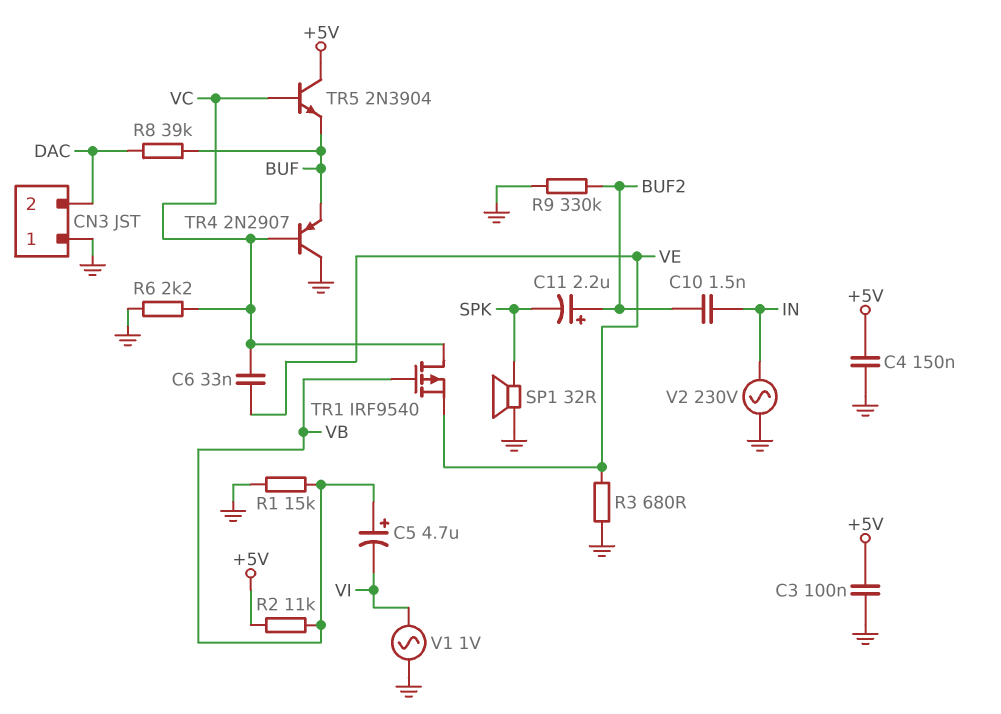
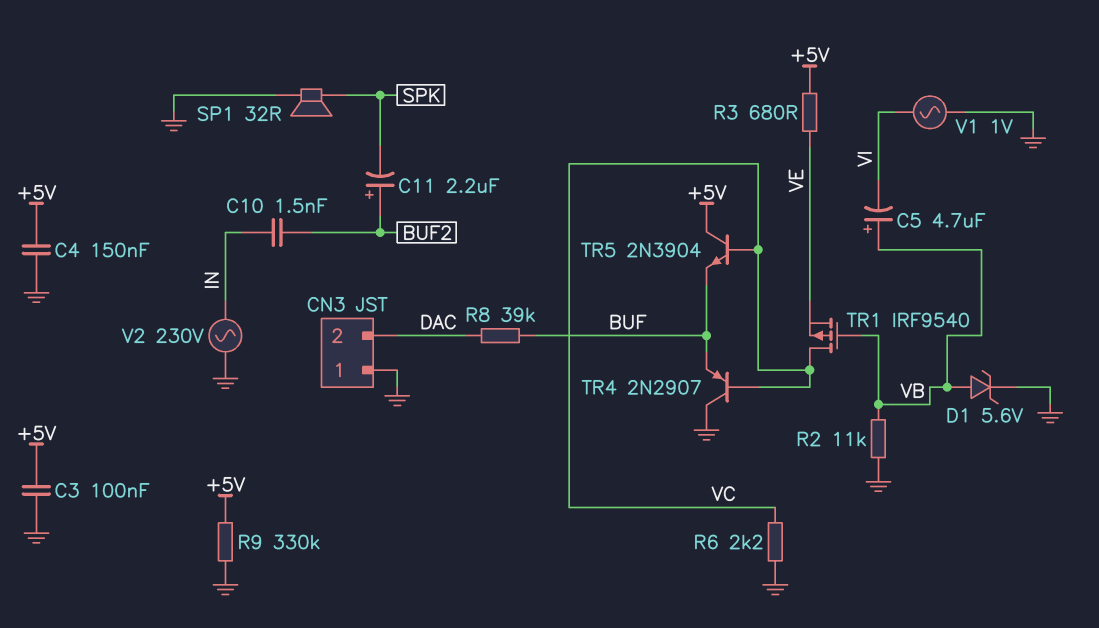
C6: 33nF (VC, VE) -> none
D1: none -> zener 5.6V (A VB, K GND)
R1: 15k (GND, VB) -> none
R2: 11k (+5V, VB) -> 11k (GND, VB)
R3: 680 (GND, VE) -> 680 (+5V, VE)
R9: 330k (BUF2, GND) -> 330k (+5V, GND)

